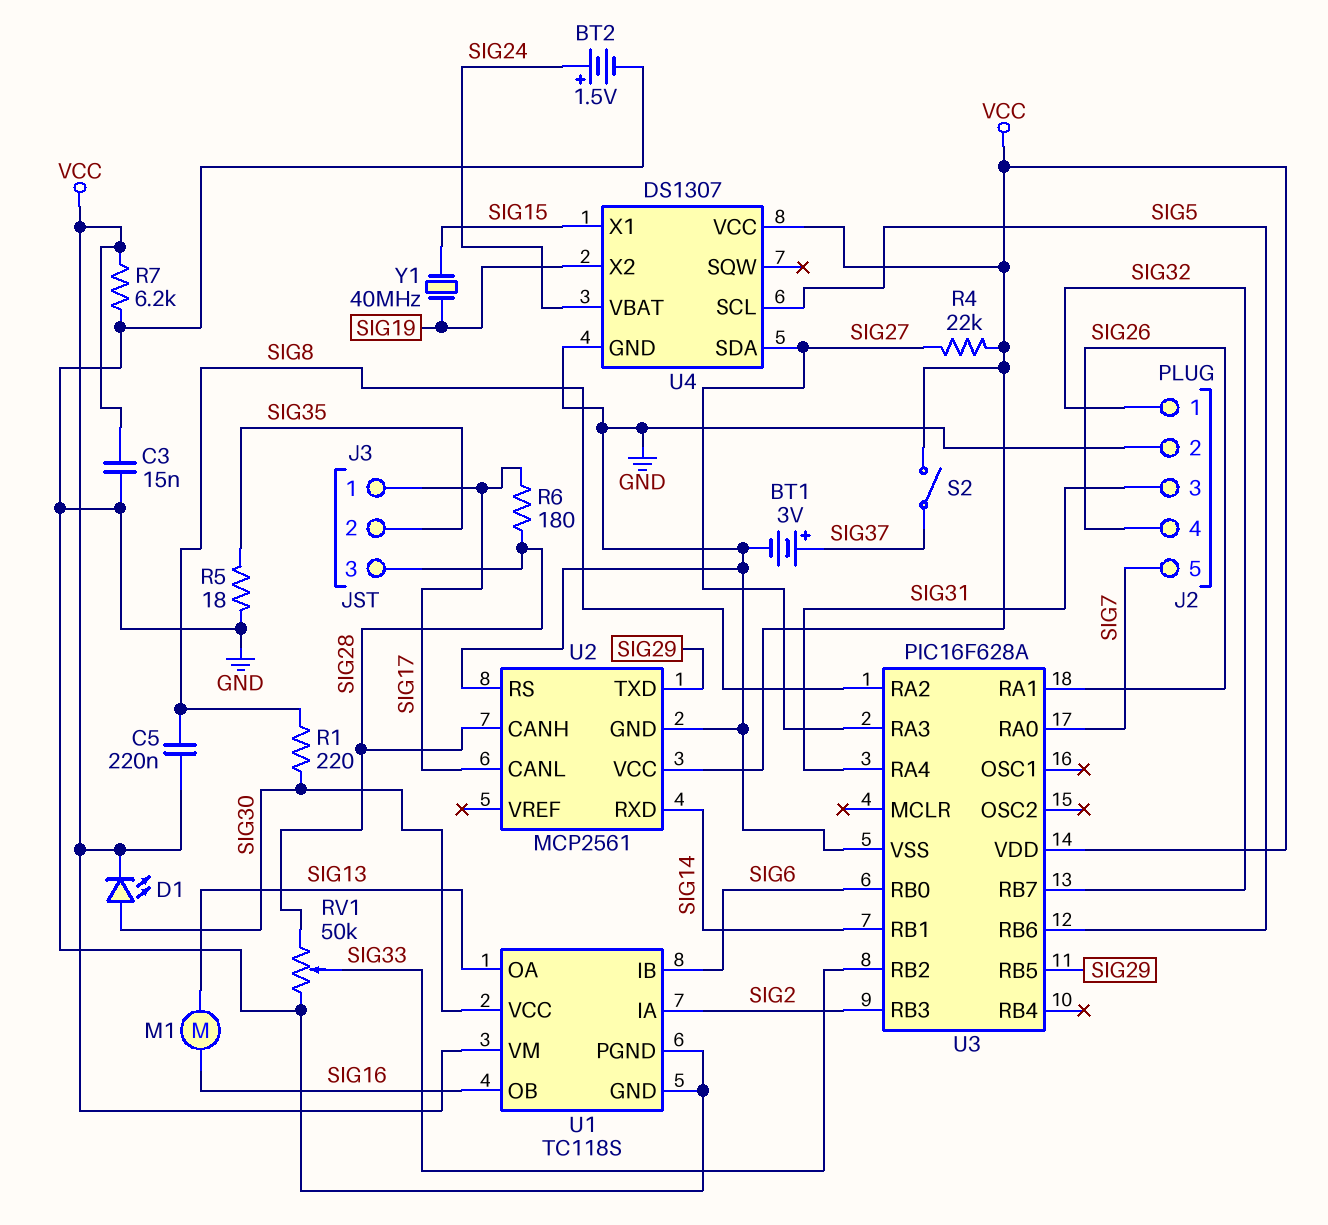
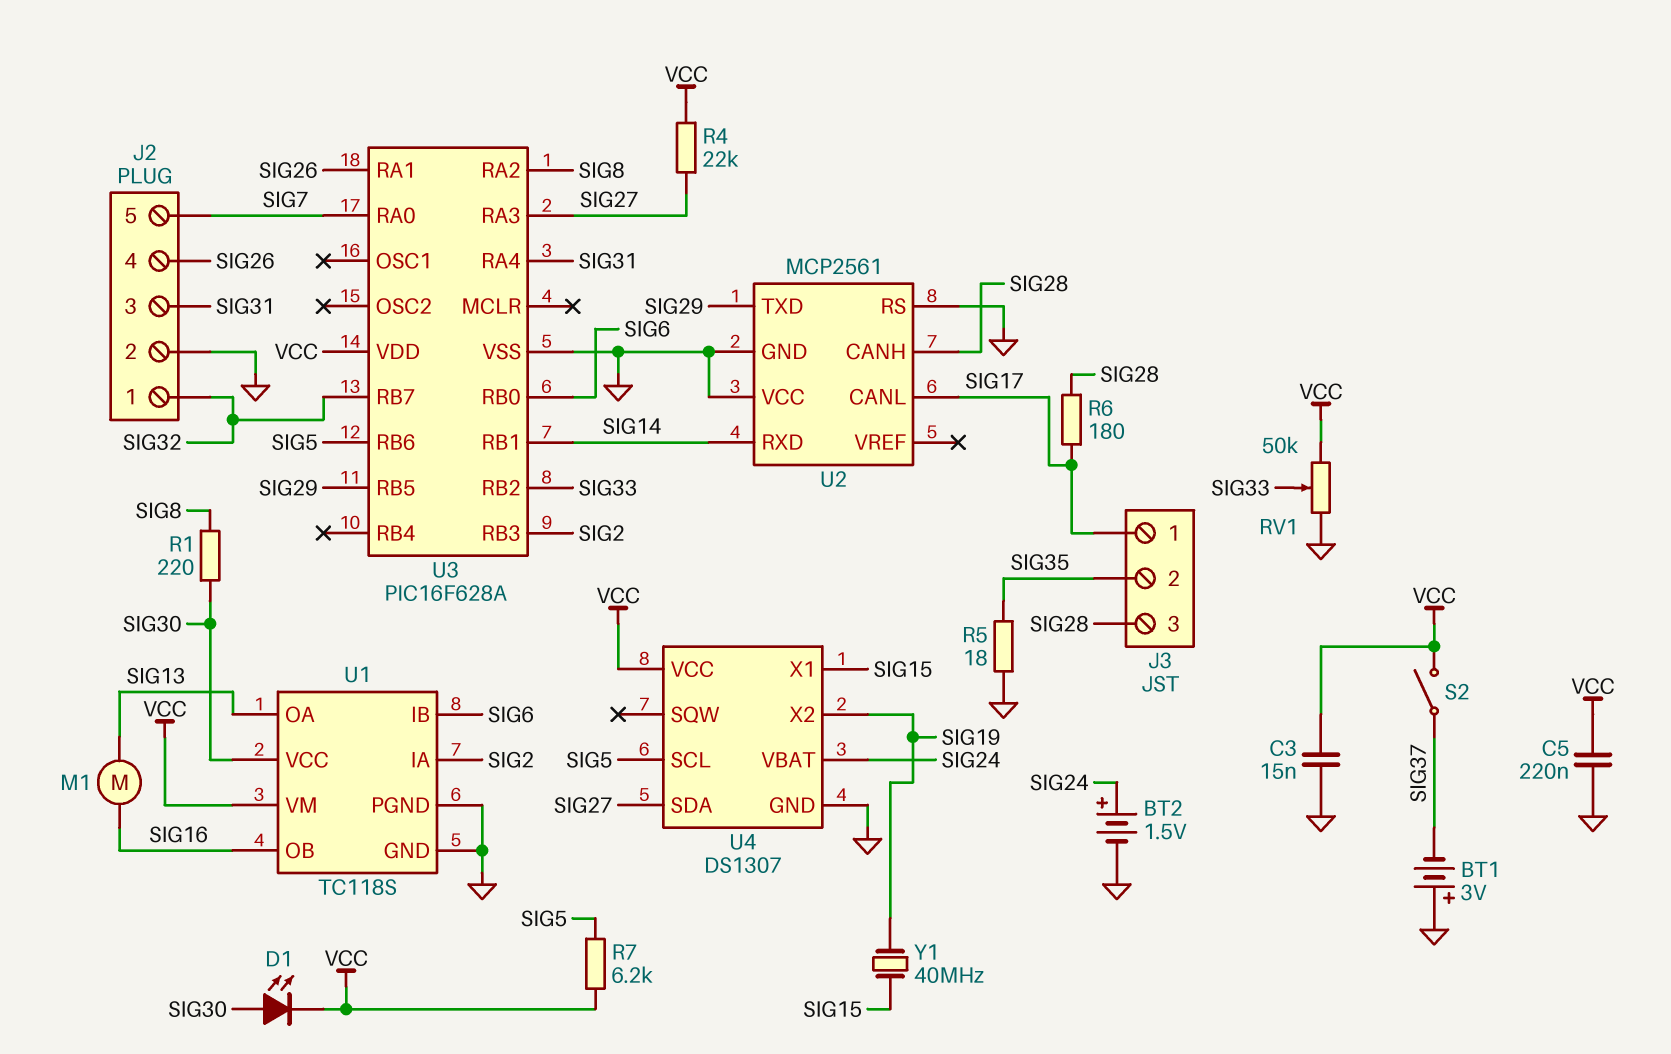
BT1: 3V (plus SIG37, minus GND) -> 3V (plus GND, minus SIG37)
C5: 220nF (SIG8, VCC) -> 220nF (GND, VCC)
R7: 6.2k (GND, VCC) -> 6.2k (SIG5, VCC)
RV1: 50k (GND, SIG28, wiper SIG33) -> 50k (GND, VCC, wiper SIG33)
U2 pin VCC: VCC -> GND

